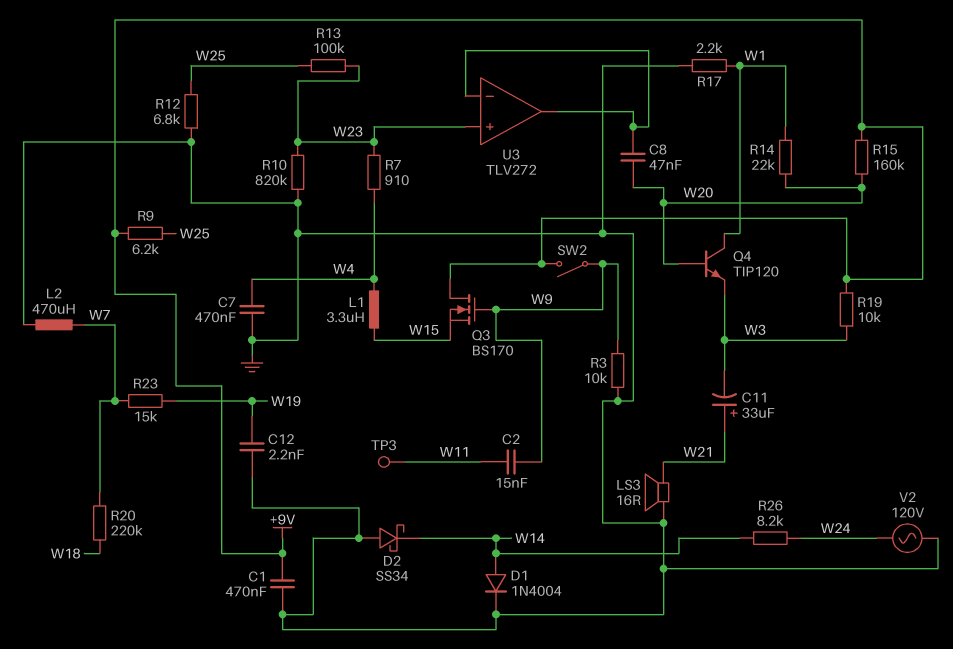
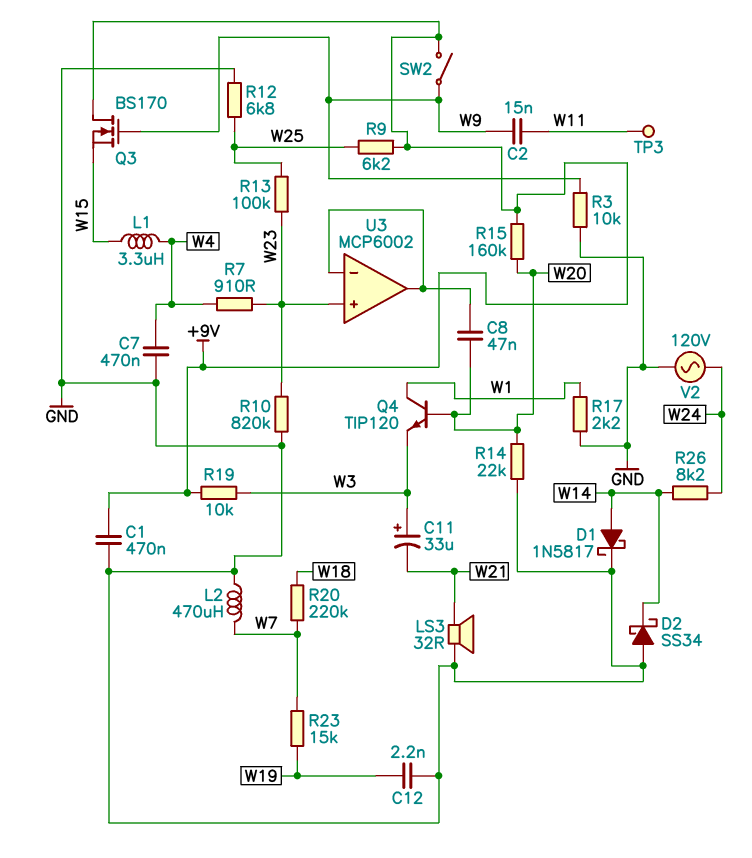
C11: 33uF (plus W21, minus W3) -> 33uF (plus W3, minus W21)
D1: diode 1N4004 (A W14, K GND) -> schottky 1N5817 (A W14, K GND)
LS3: speaker 16R (GND, W21) -> speaker 32R (GND, W21)
R14: 22k (W1, W20) -> 22k (GND, W20)
U3: TLV272 -> MCP6002

